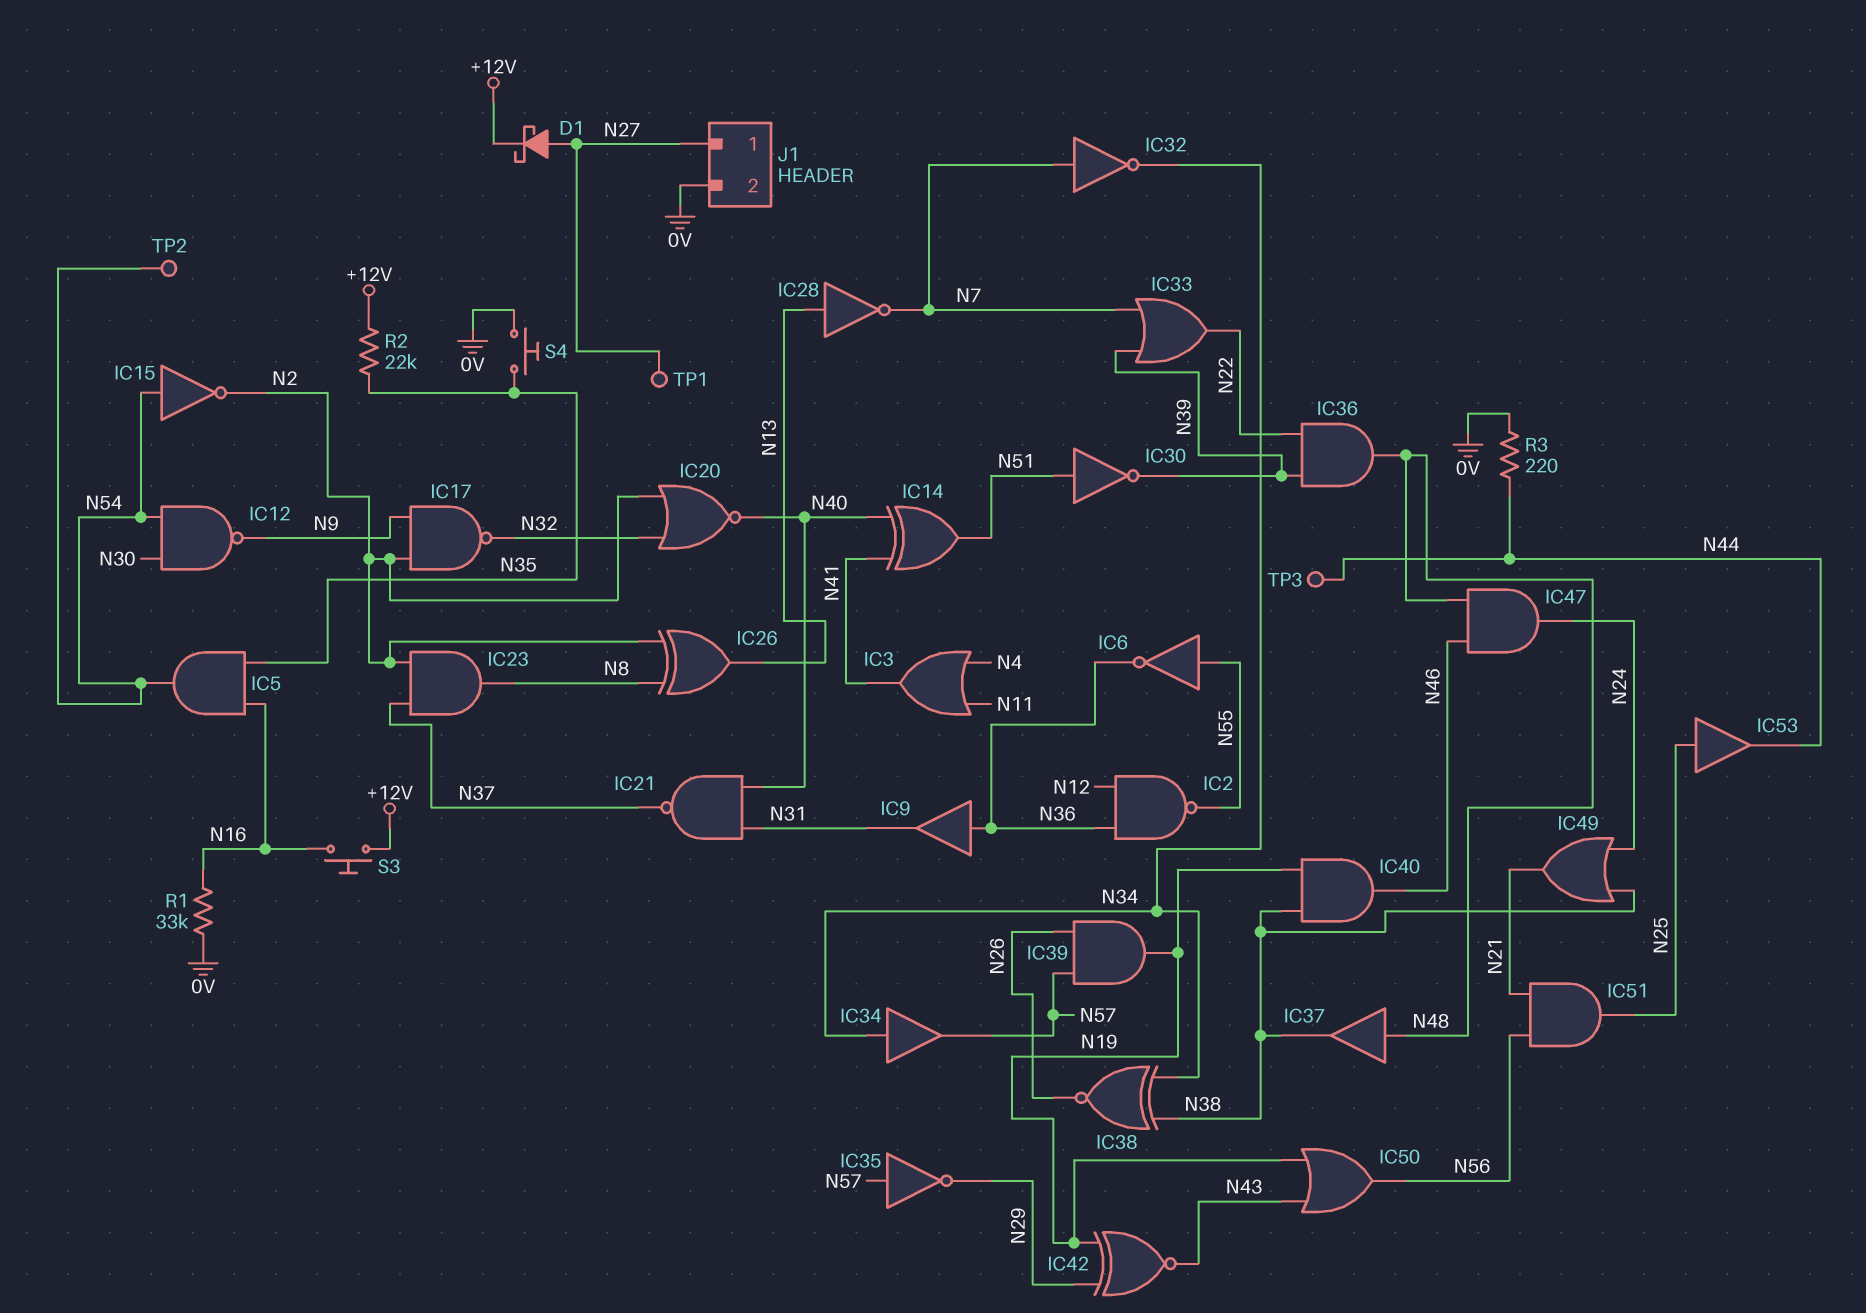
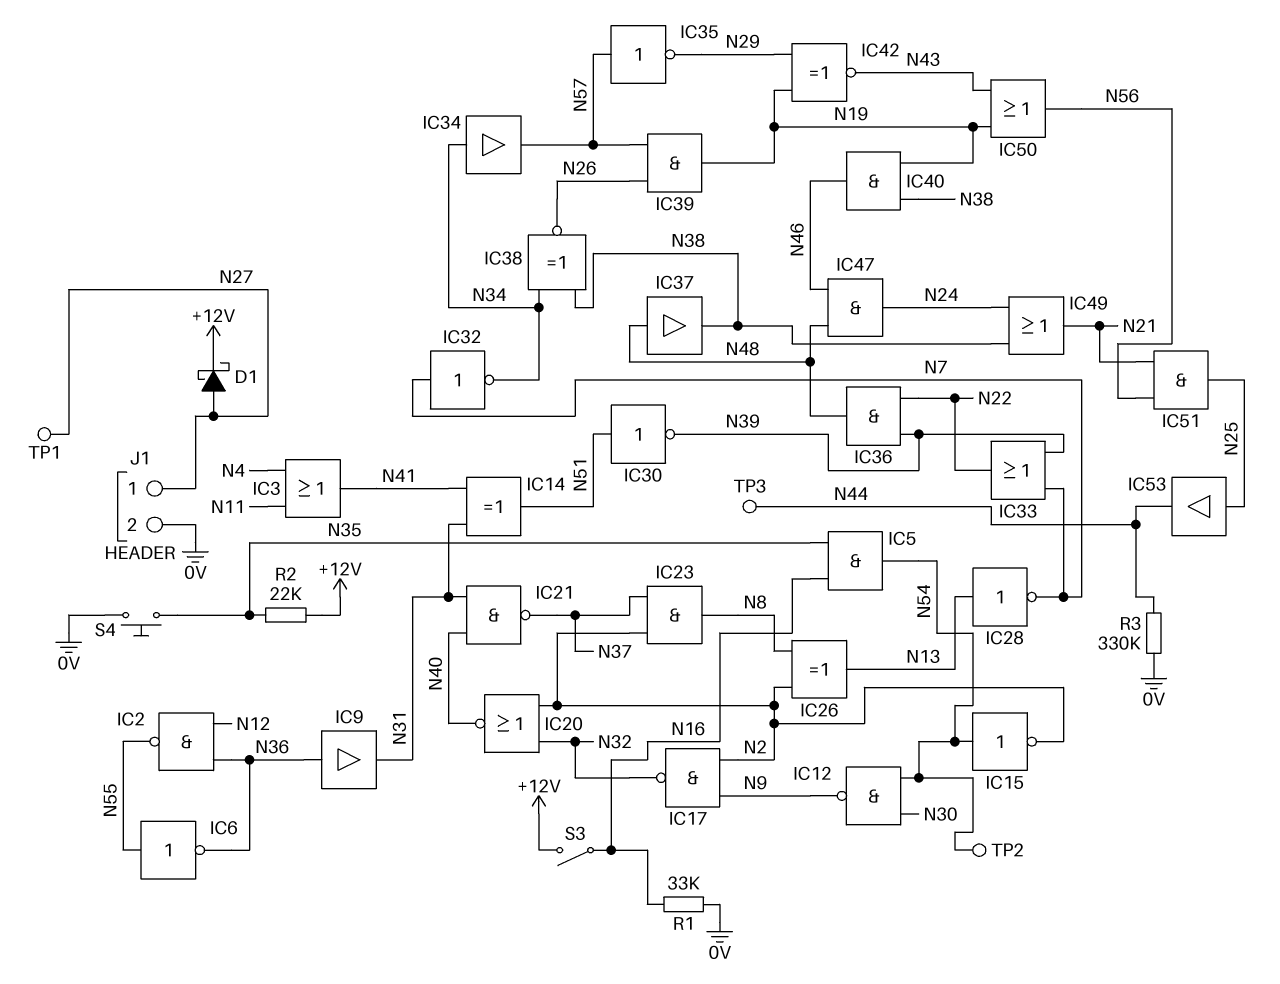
IC14: XOR (in N40, in N41, out N51) -> XOR (in N31, in N41, out N51)
R3: 220 (0V, N44) -> 330k (0V, N44)
S3: button (+12V, N16) -> switch (+12V, N16)

